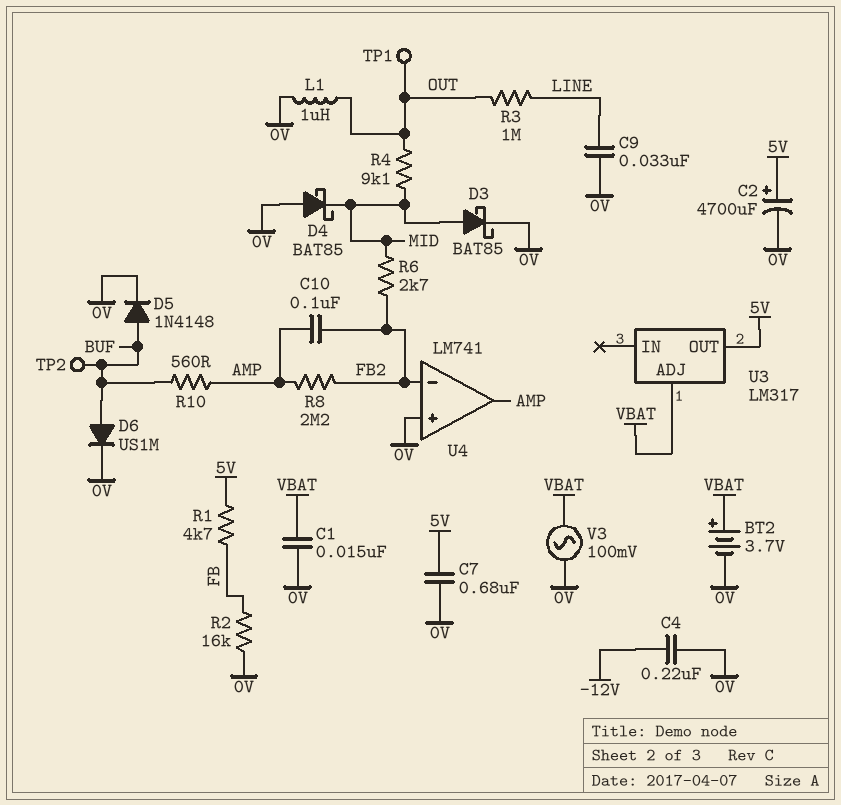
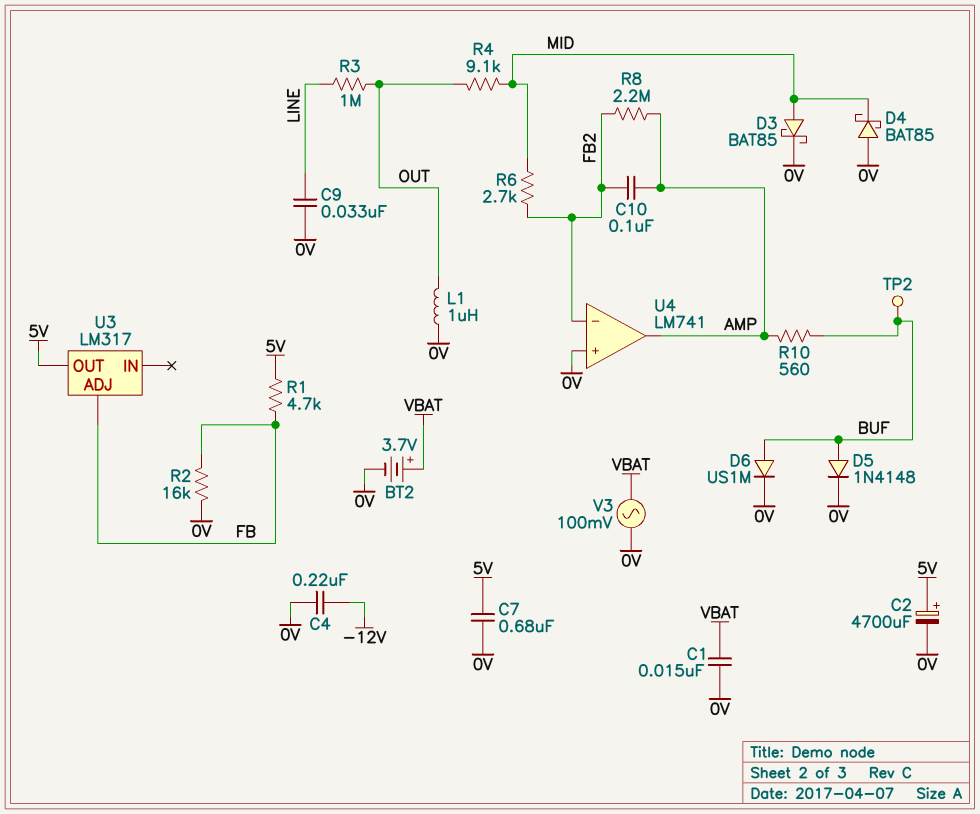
TP1: test point (OUT) -> none
U3 pin ADJ: VBAT -> FB

